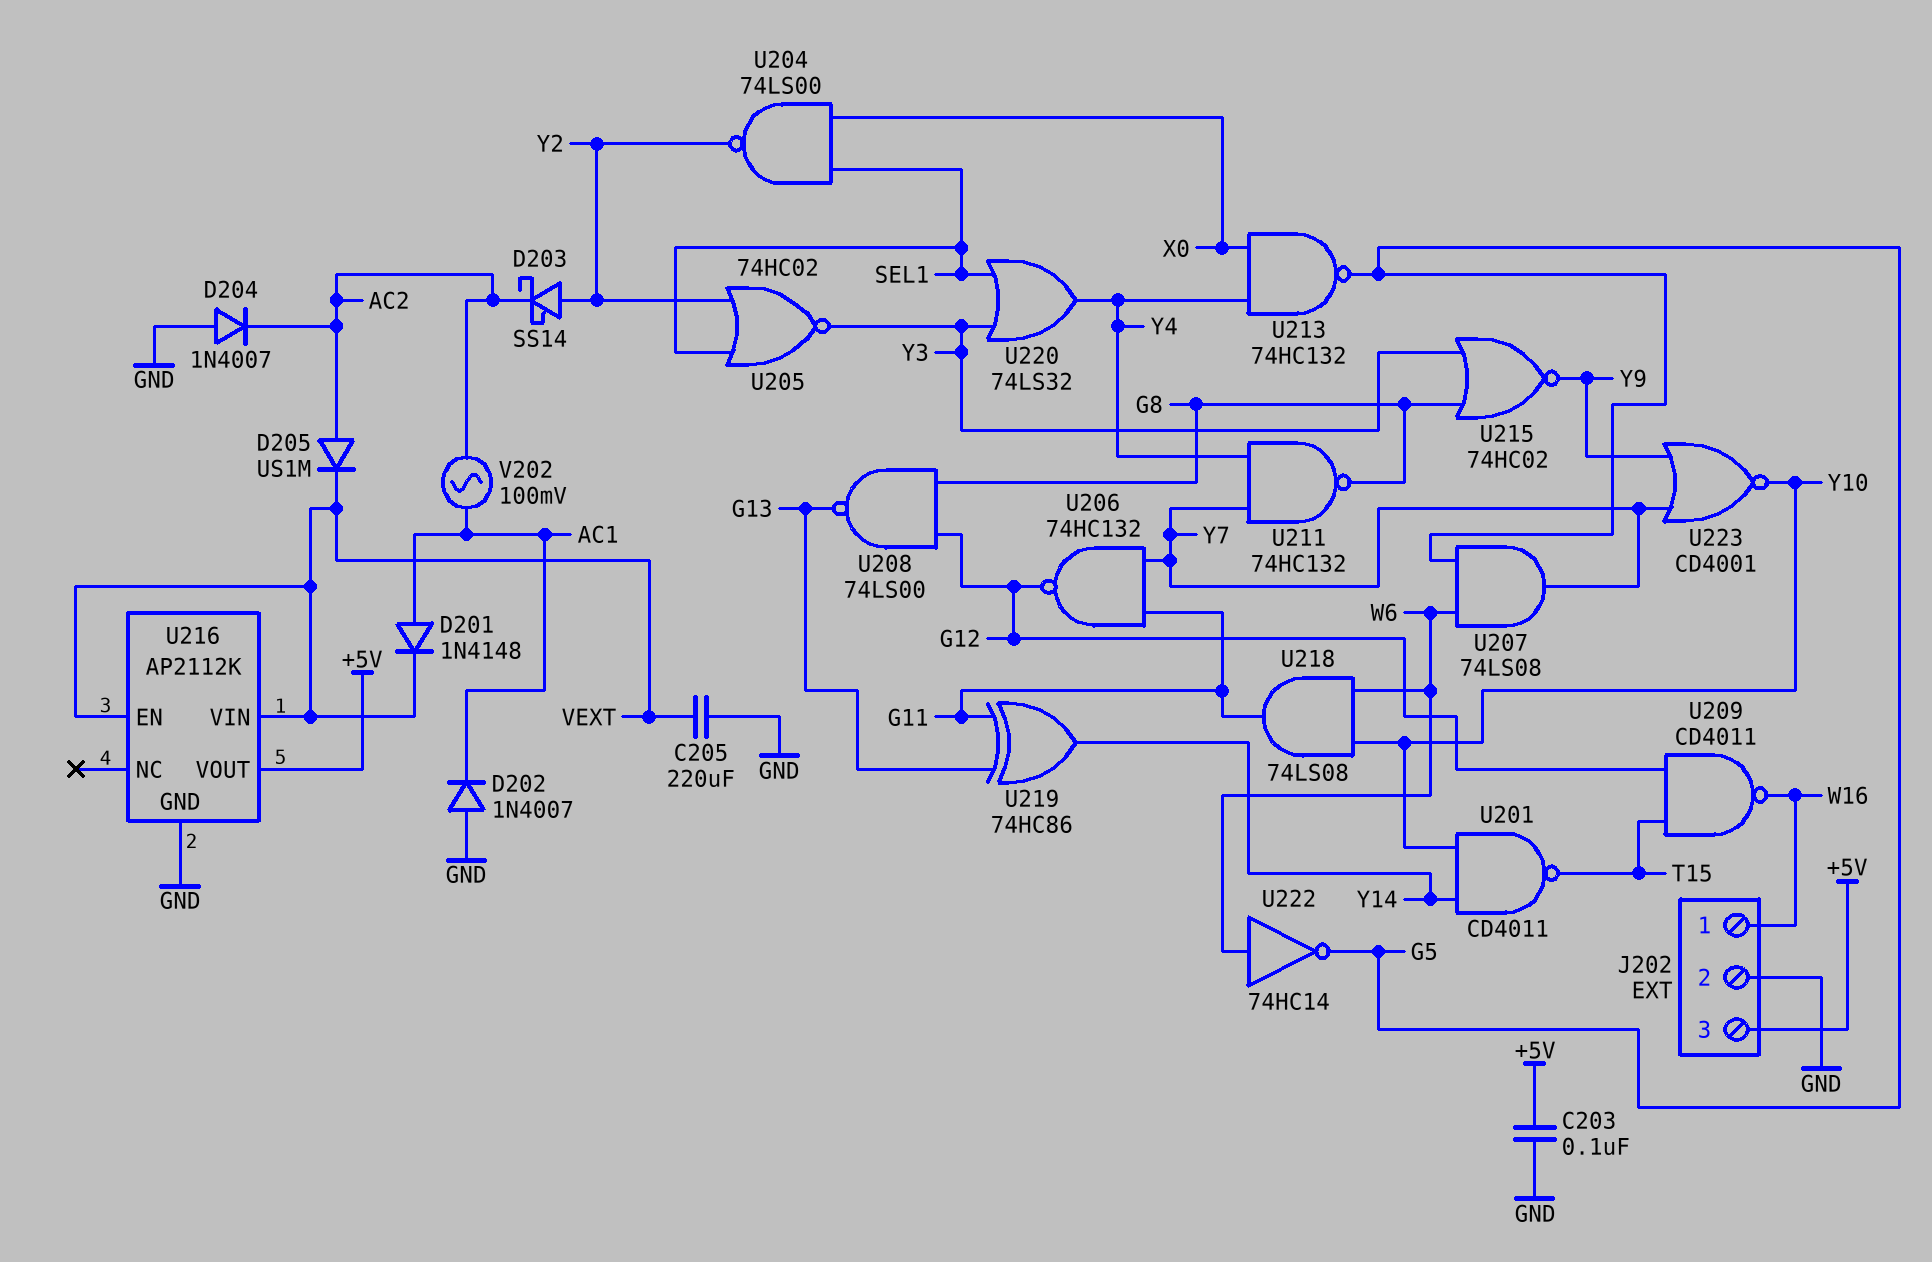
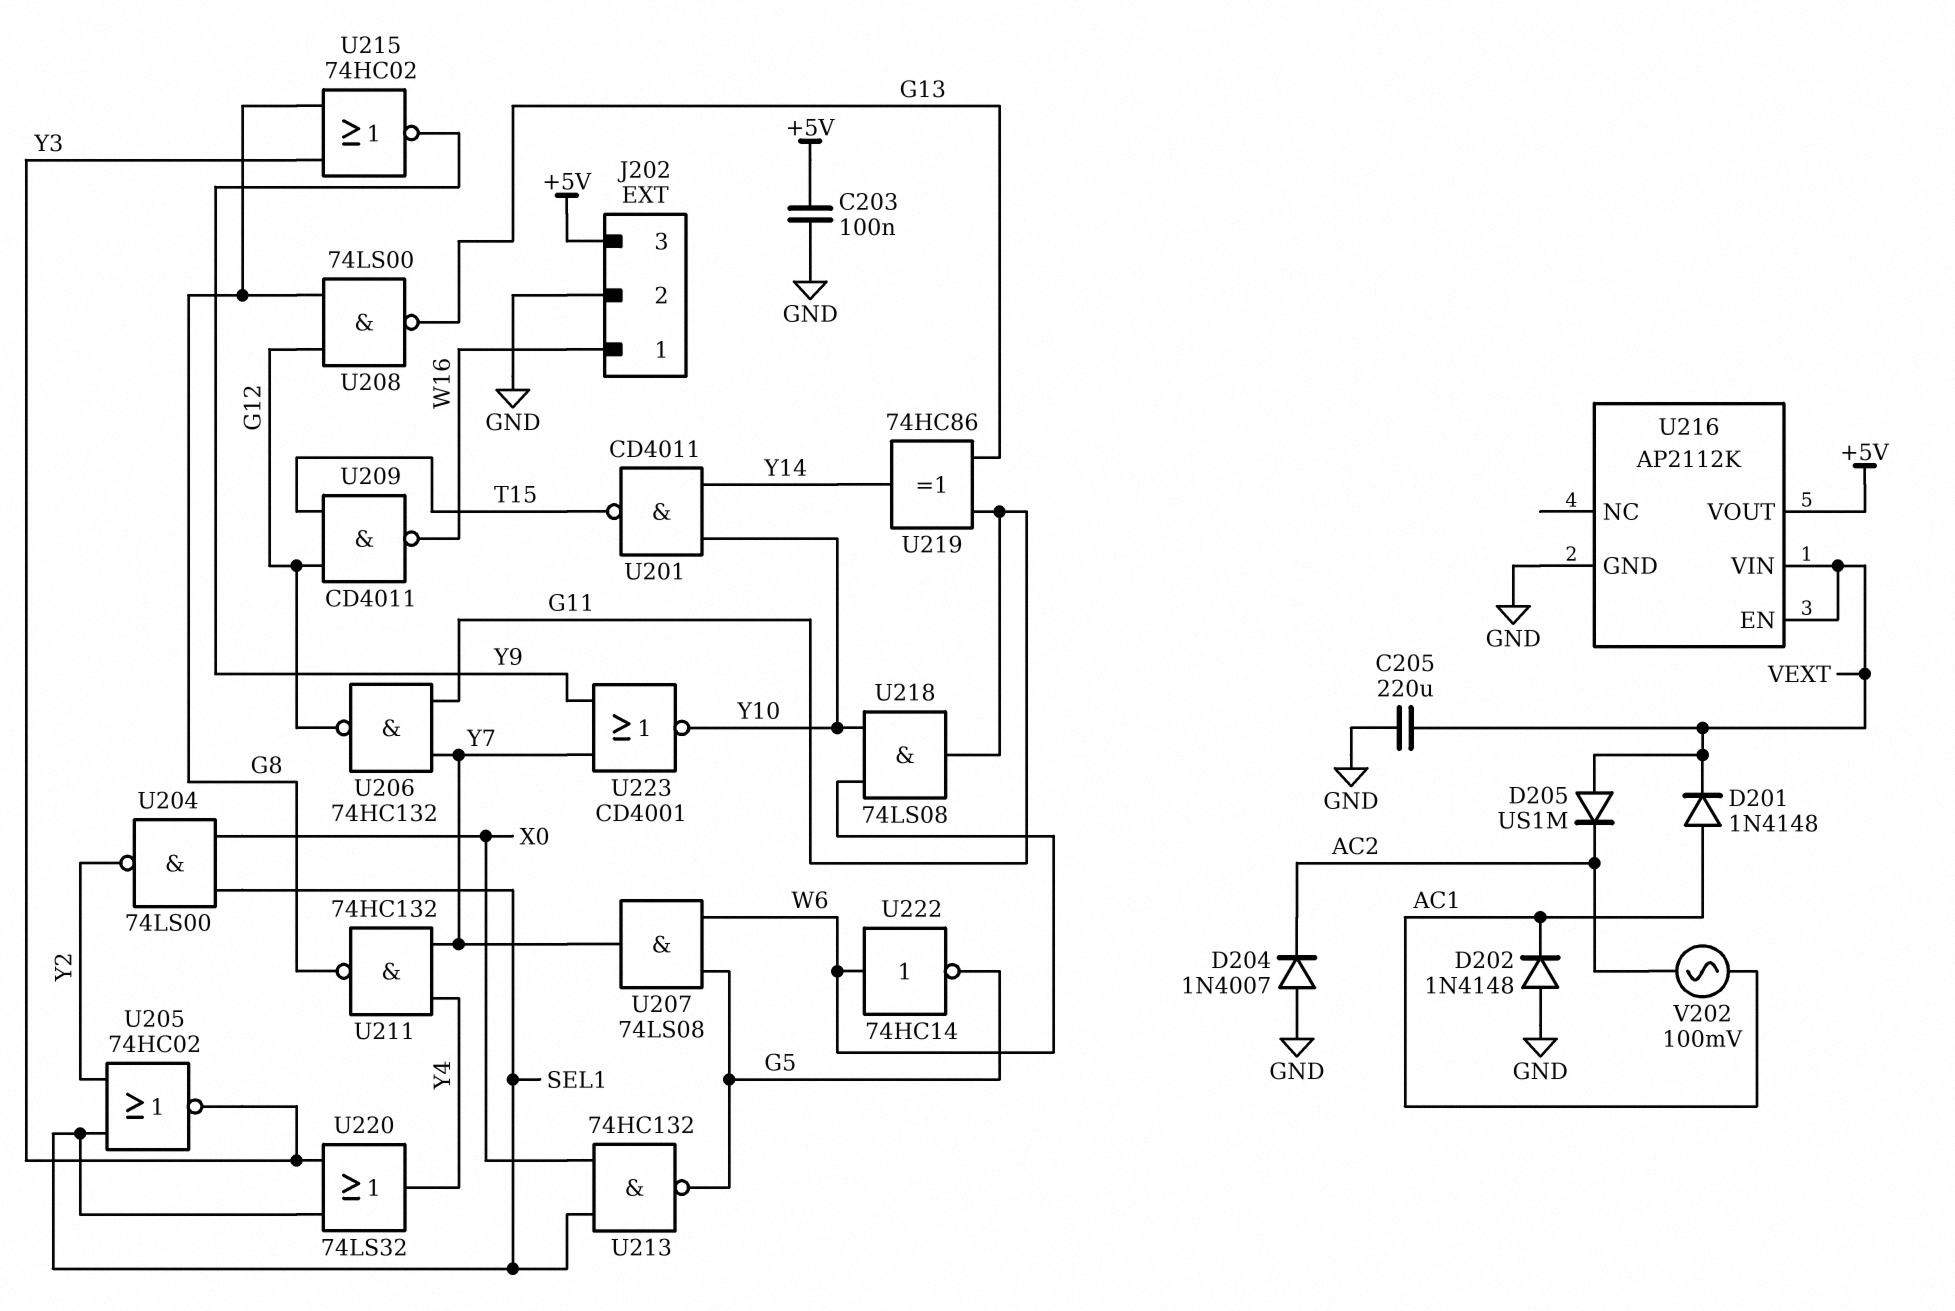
D202: diode 1N4007 (A GND, K AC1) -> diode 1N4148 (A GND, K AC1)
D203: schottky SS14 (A Y2, K AC2) -> none
D205: diode US1M (A AC2, K VEXT) -> diode US1M (A VEXT, K AC2)
U213: NAND 74HC132 (in X0, in Y4, out G5) -> NAND 74HC132 (in SEL1, in X0, out G5)

